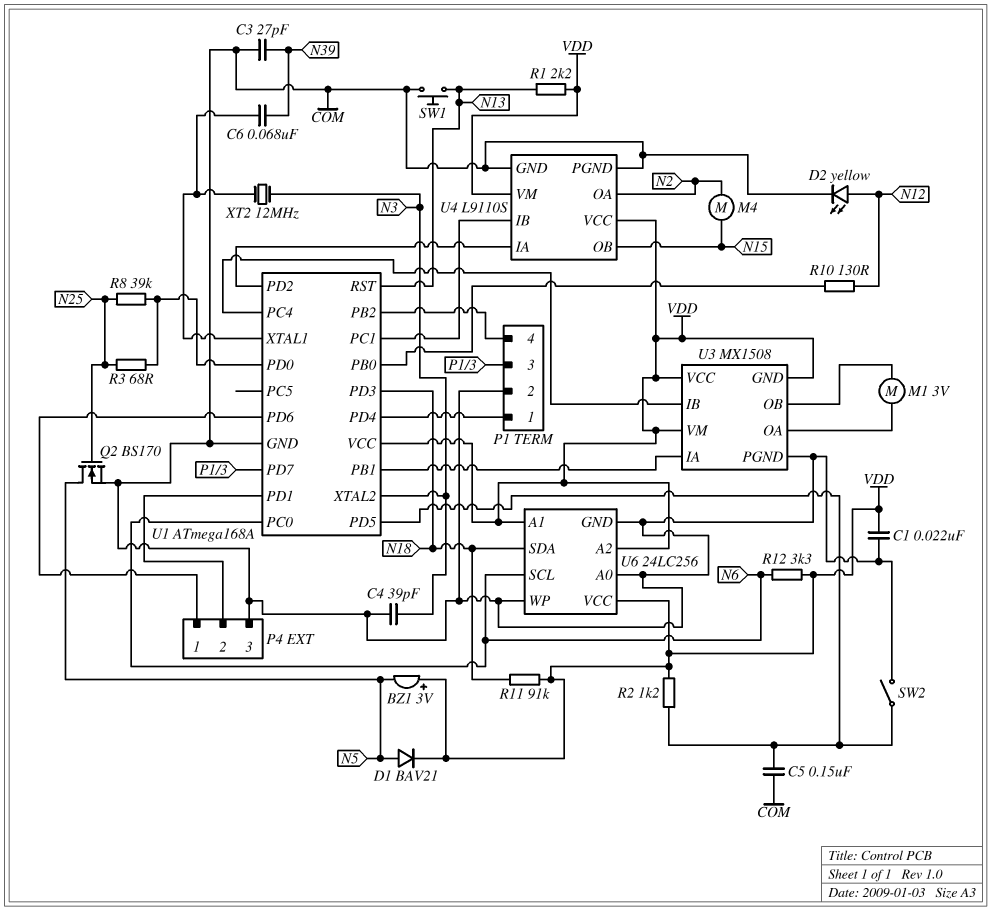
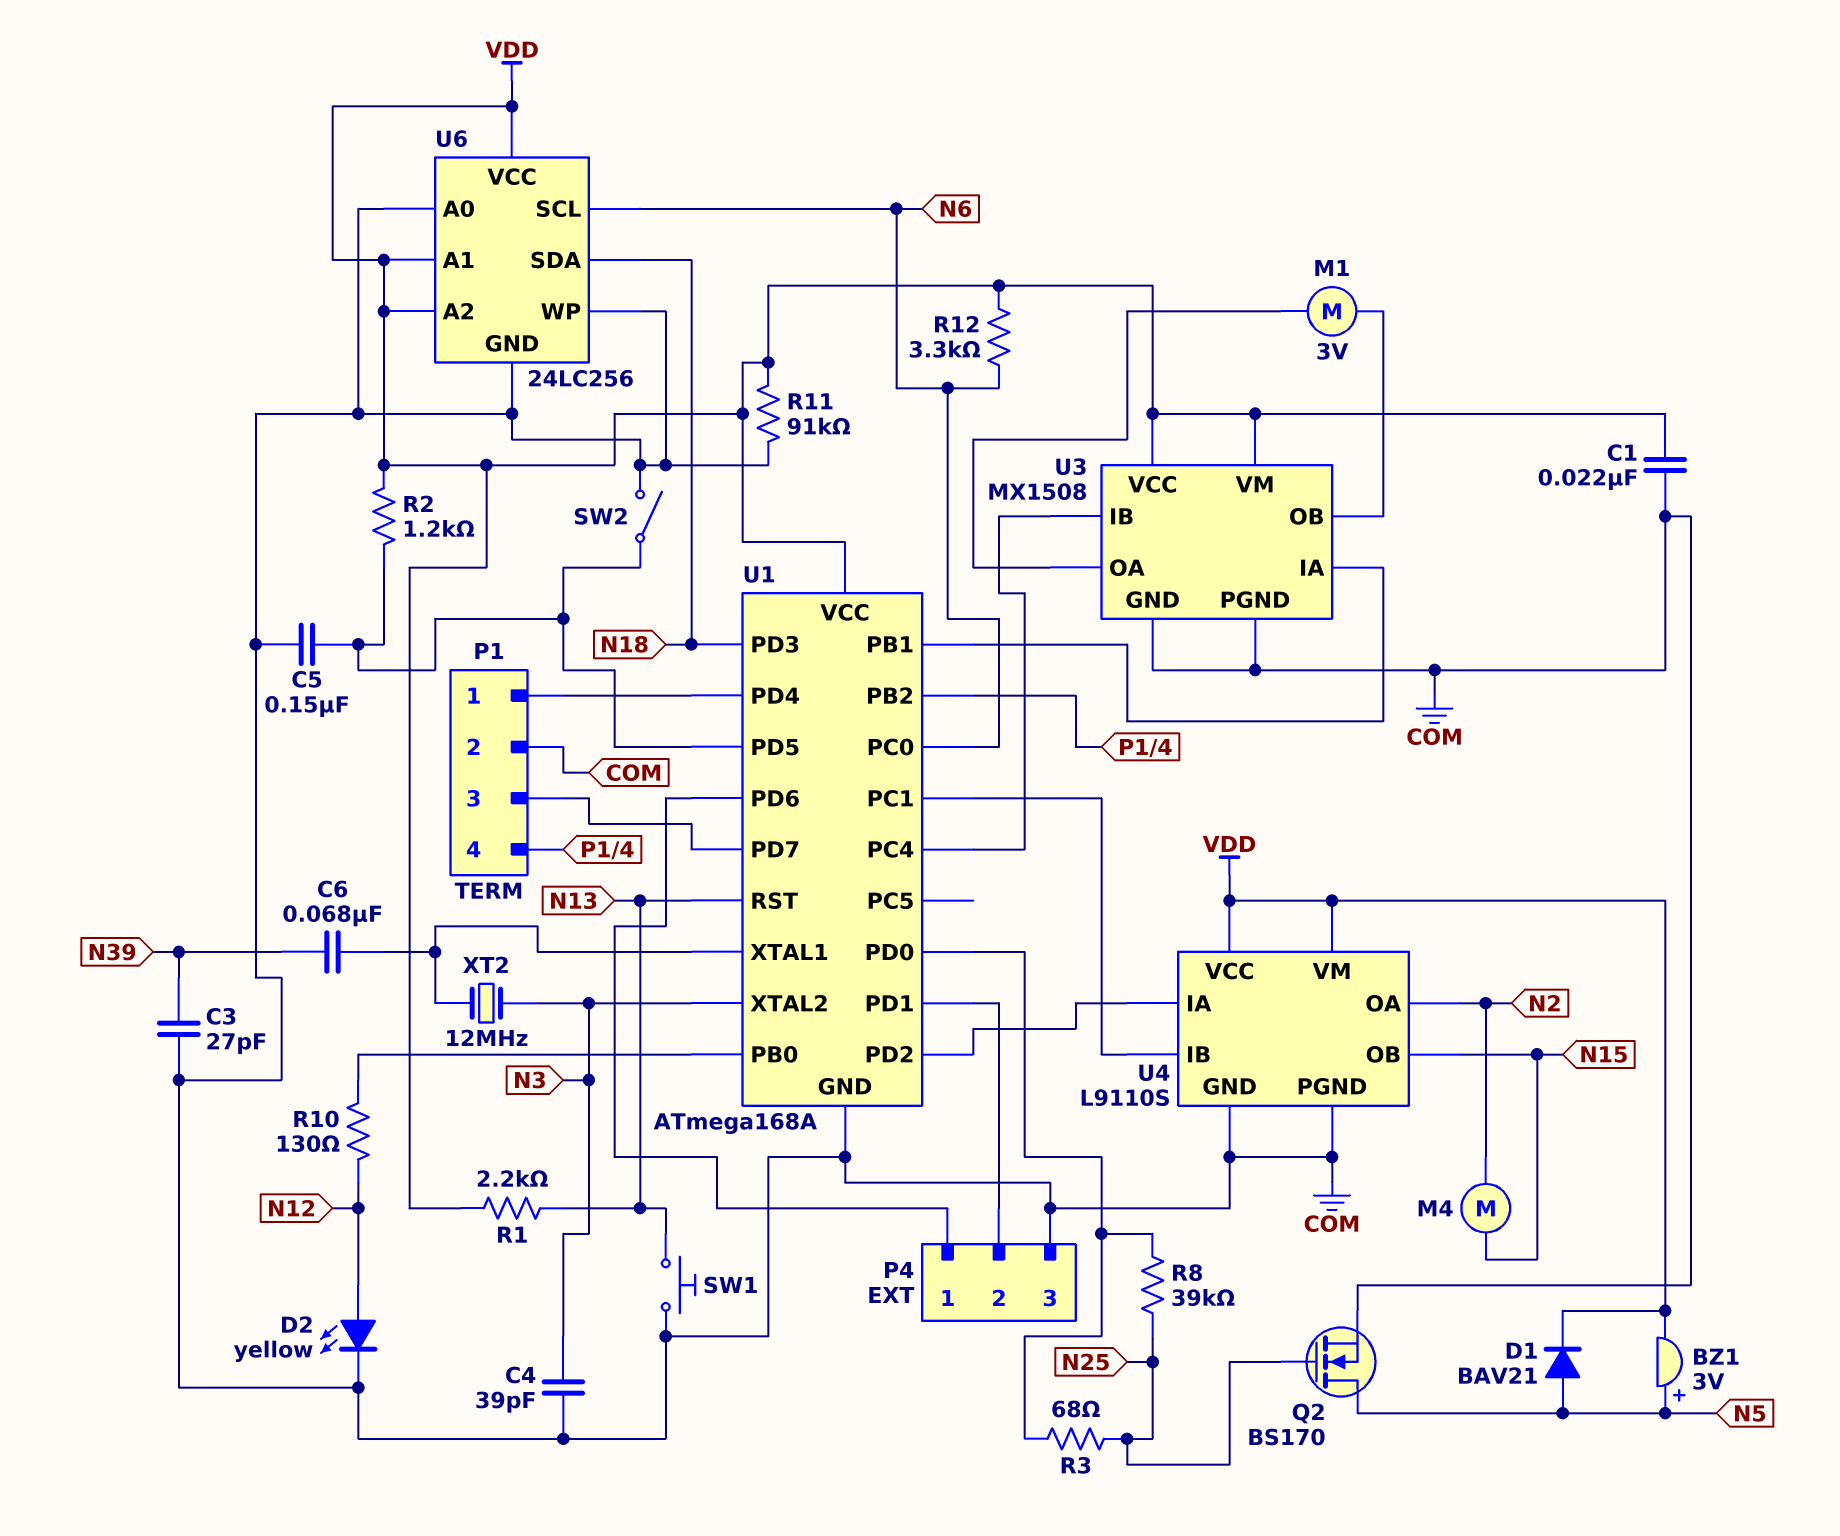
BZ1: buzzer 3V (plus VDD, minus N5) -> buzzer 3V (plus N5, minus VDD)
R11: 91k (N18, VDD) -> 91k (COM, VDD)
U3 pin GND: VDD -> COM

